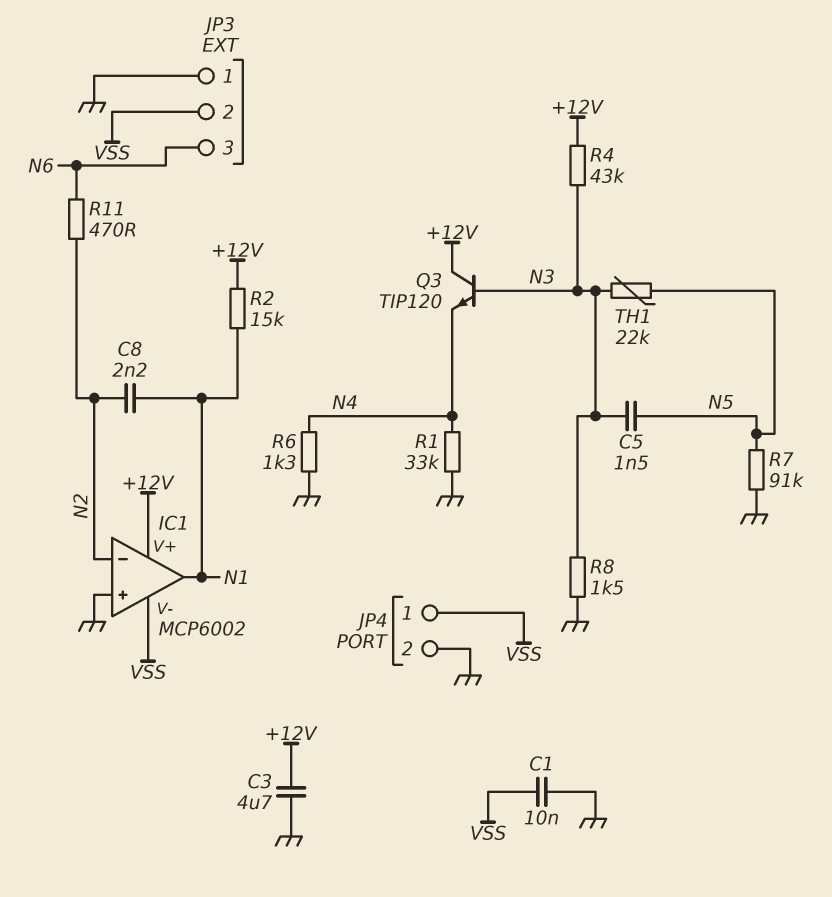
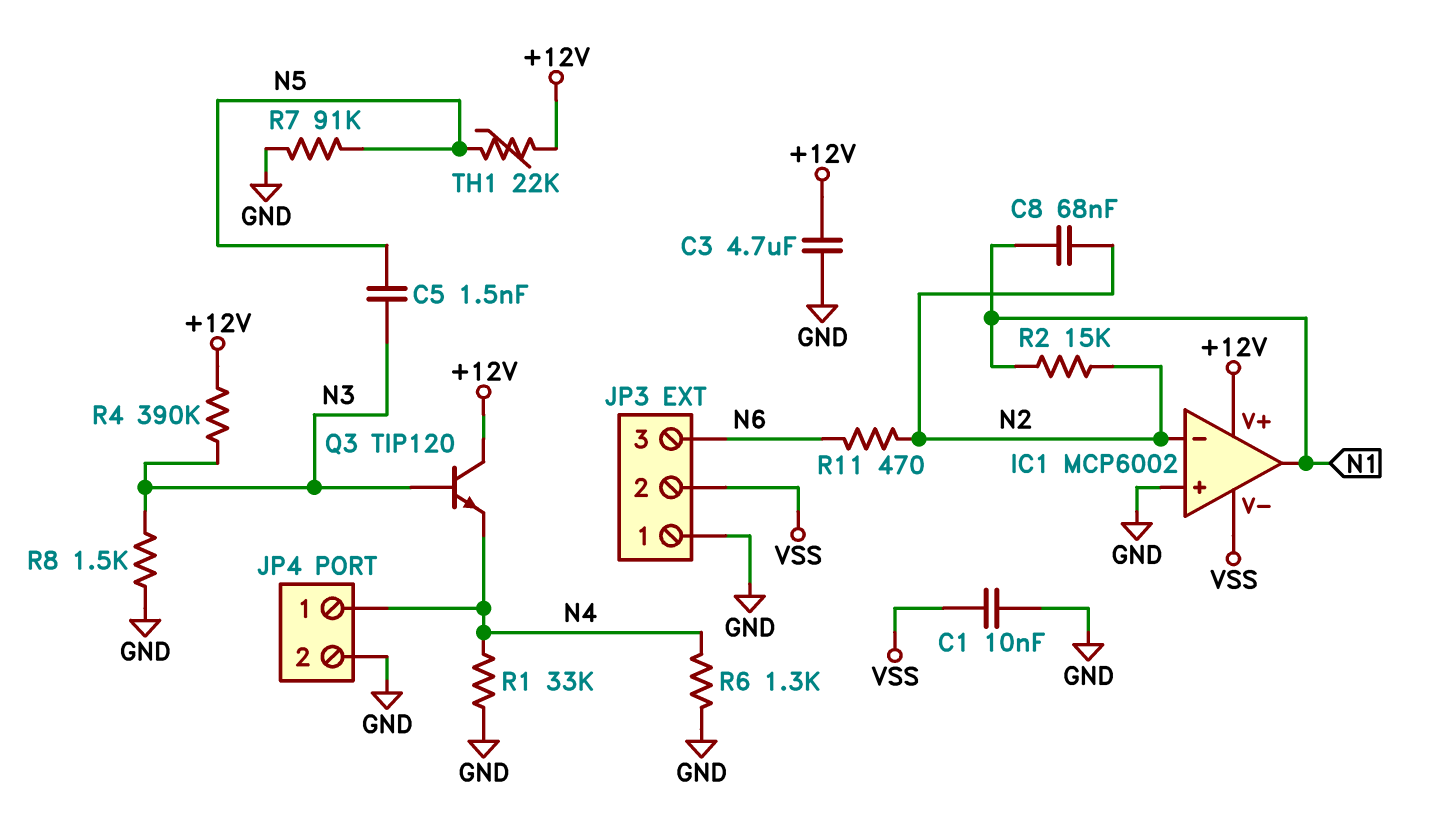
C8: 2.2nF (N1, N2) -> 68nF (N1, N2)
JP4 pin 1: VSS -> N4
R2: 15k (+12V, N1) -> 15k (N1, N2)
R4: 43k (+12V, N3) -> 390k (+12V, N3)
TH1: 22k (N3, N5) -> 22k (+12V, N5)

